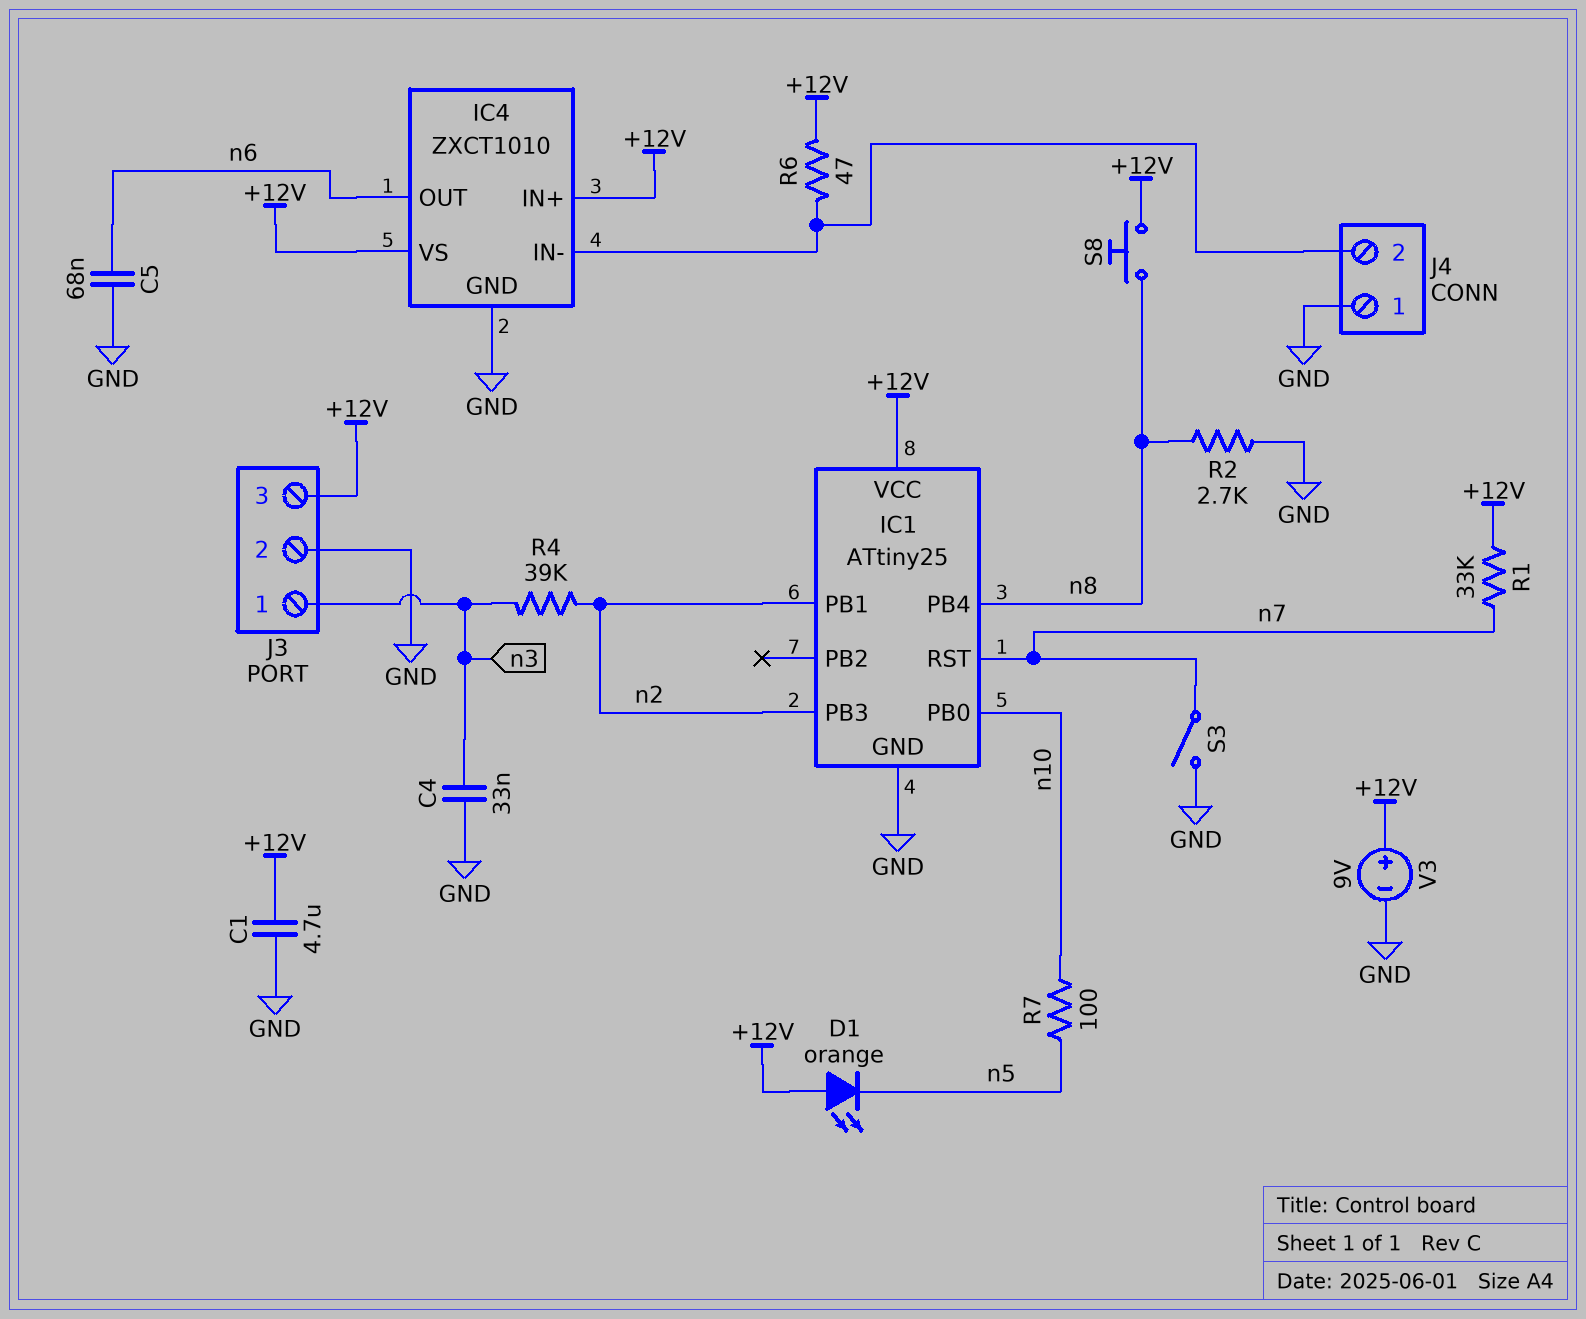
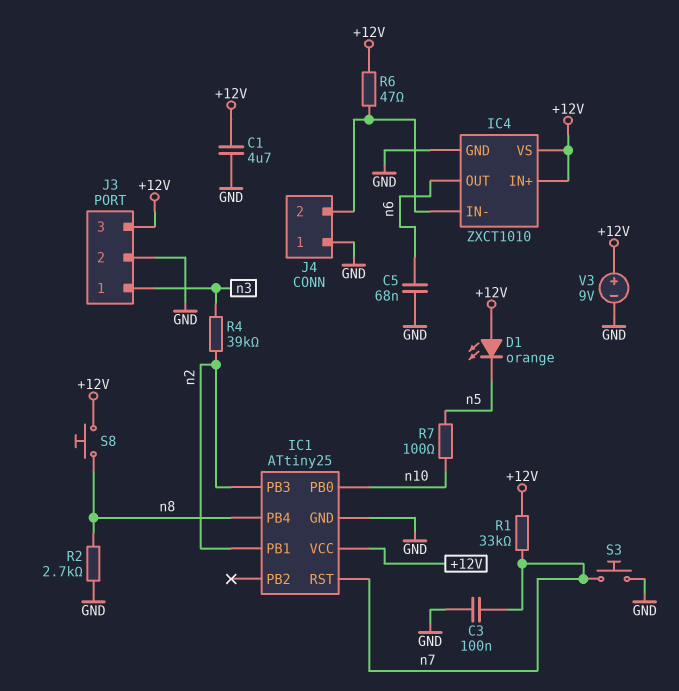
C3: none -> 100nF (GND, n7)
C4: 33nF (GND, n3) -> none
S3: switch (GND, n7) -> button (GND, n7)

